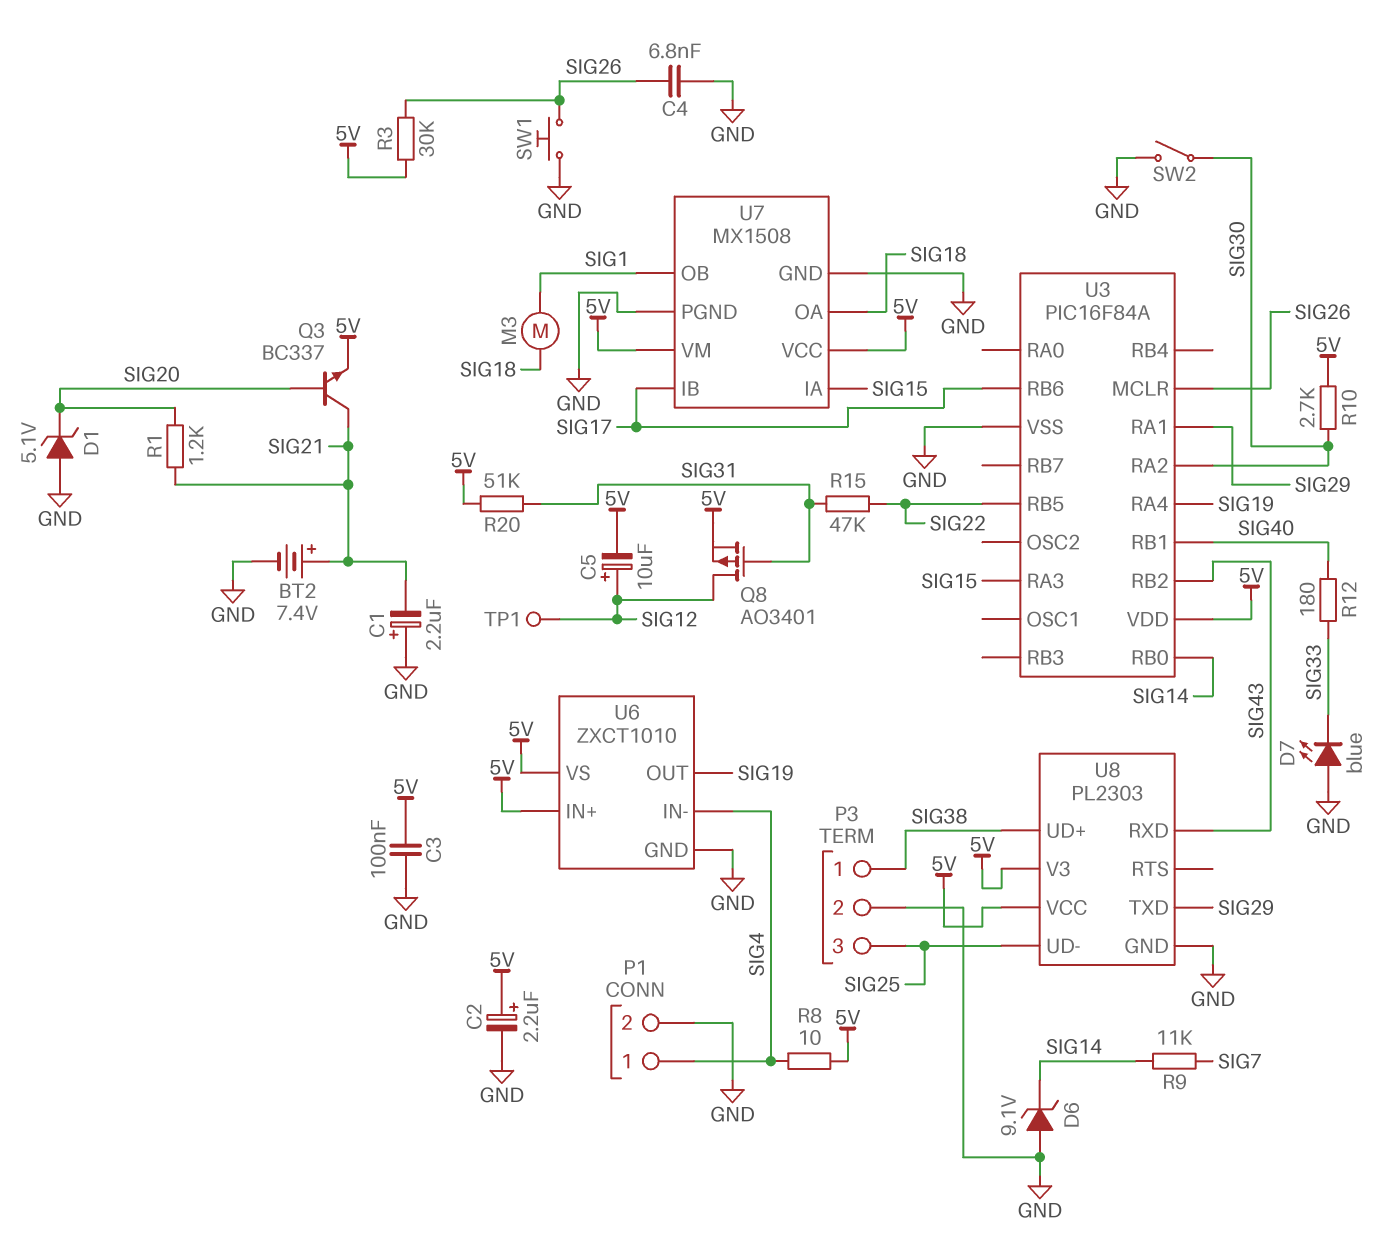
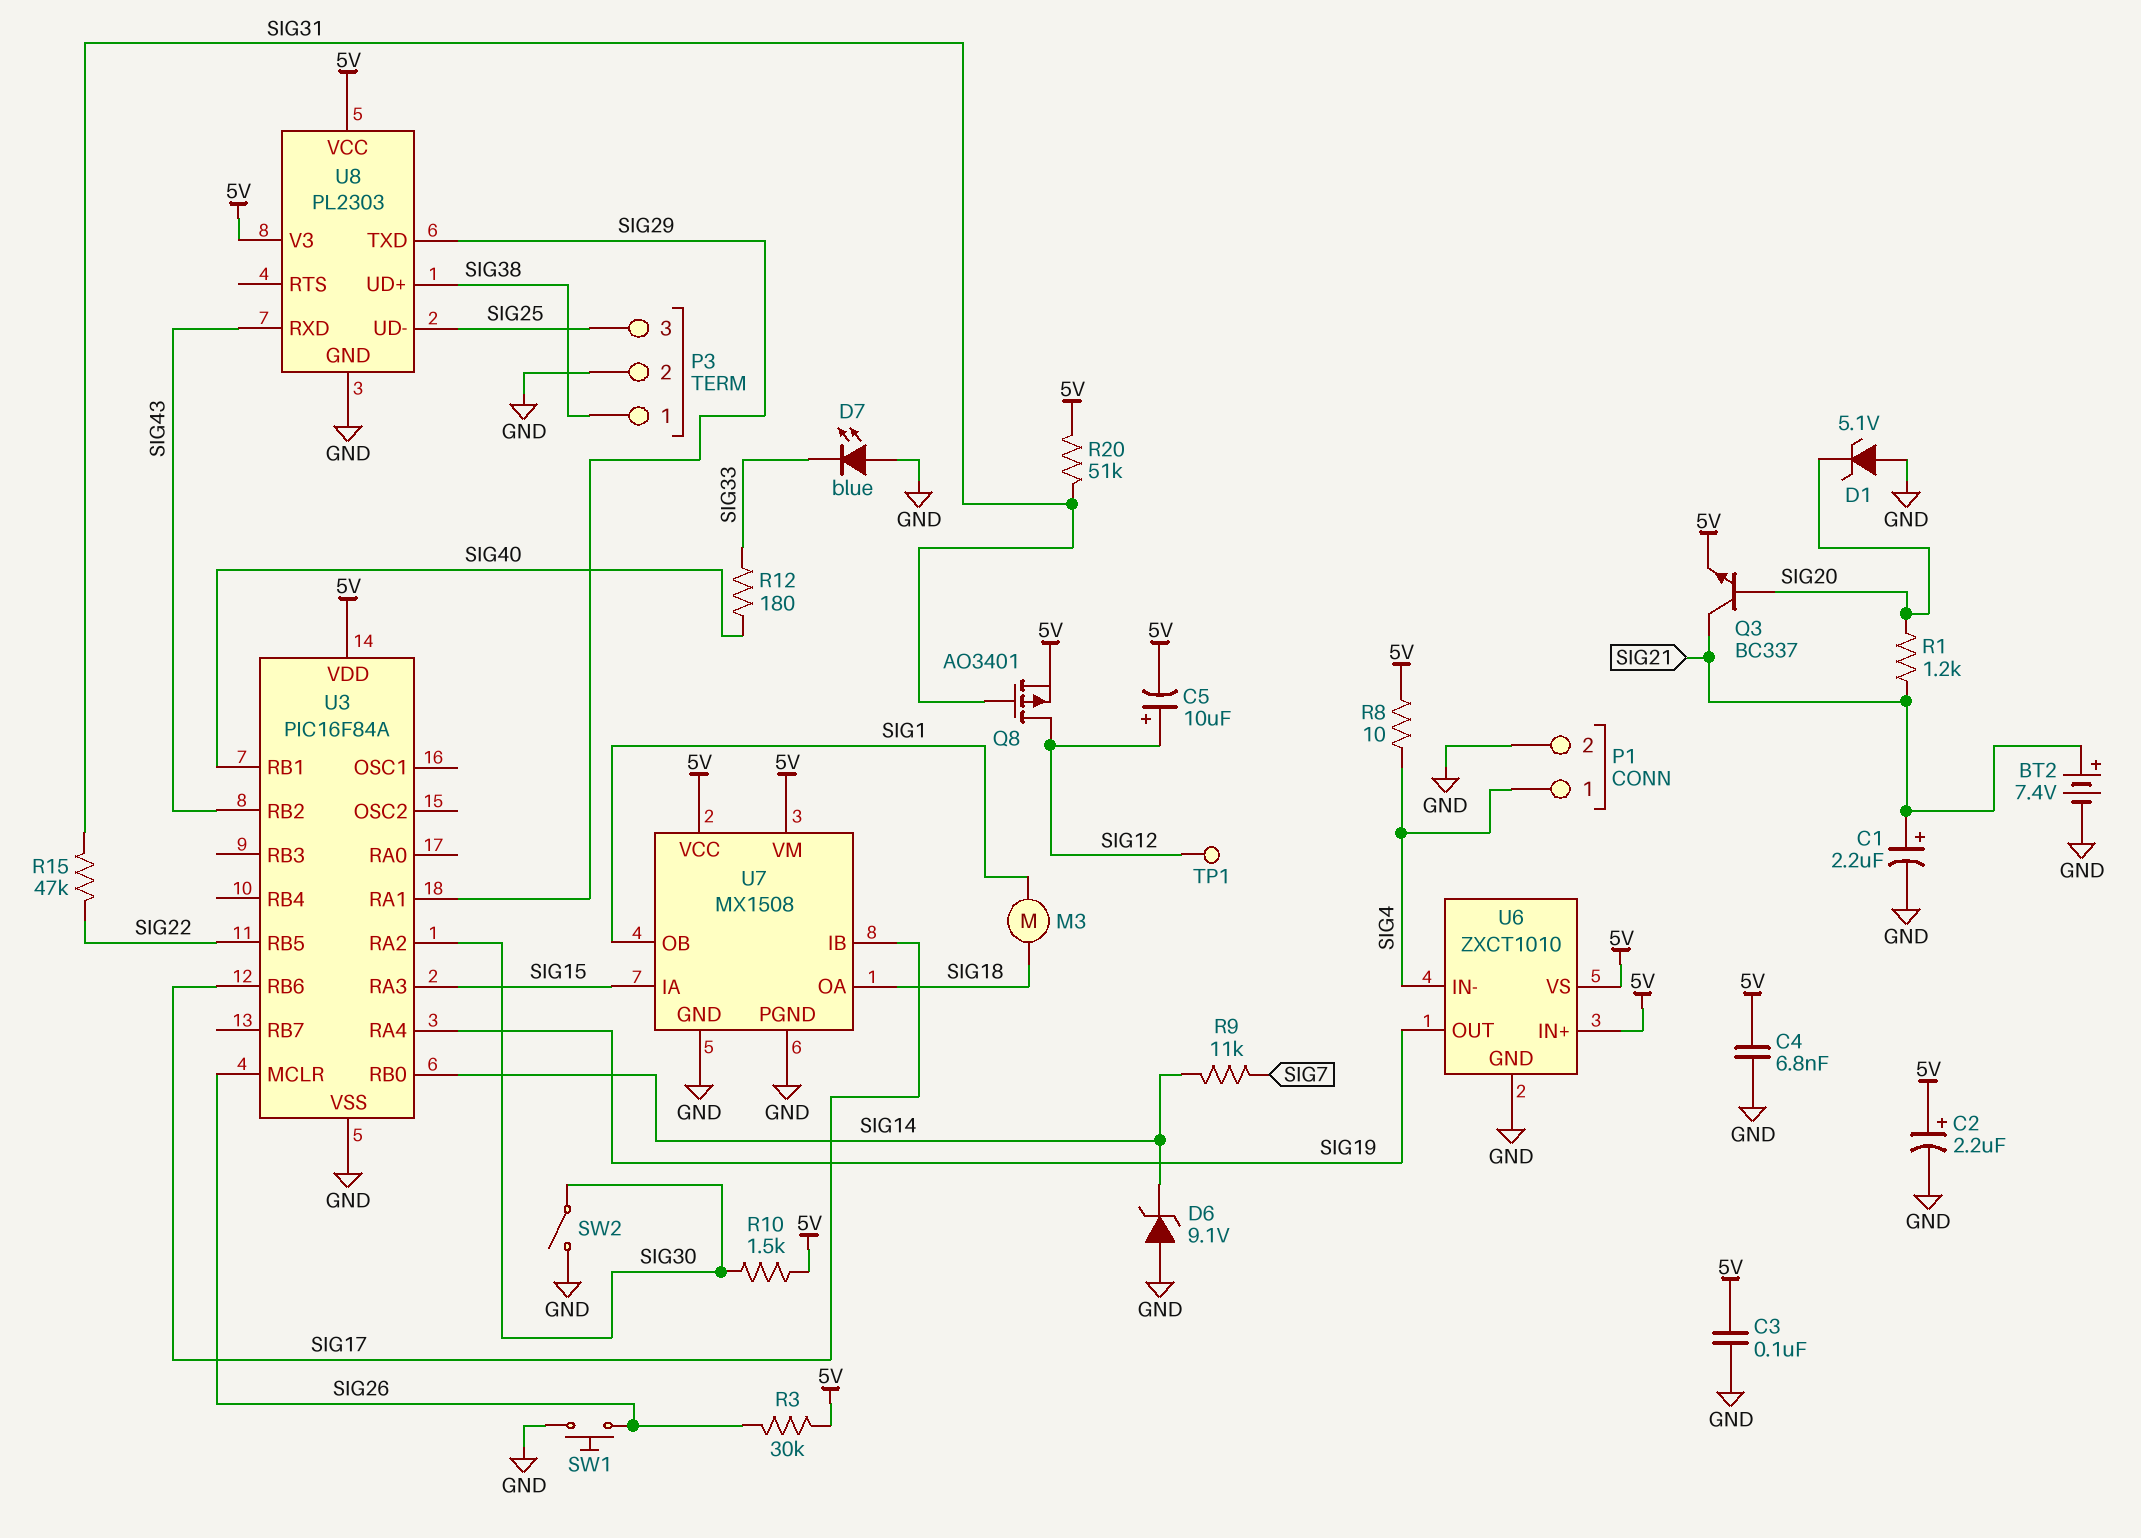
C1: 2.2uF (plus GND, minus SIG21) -> 2.2uF (plus SIG21, minus GND)
C4: 6.8nF (GND, SIG26) -> 6.8nF (5V, GND)
R10: 2.7k (5V, SIG30) -> 1.5k (5V, SIG30)

